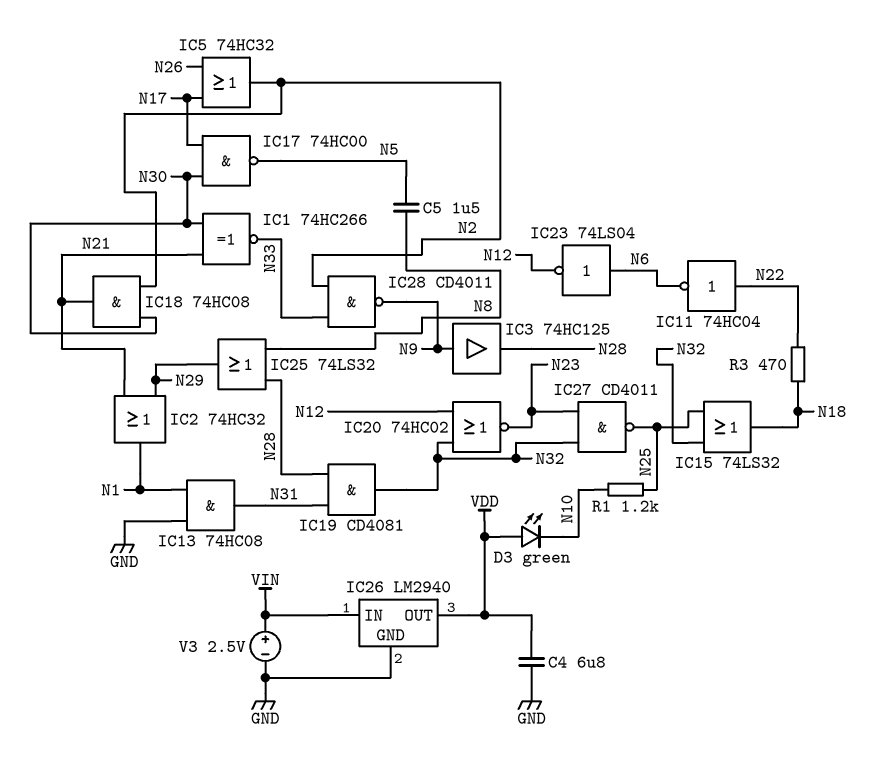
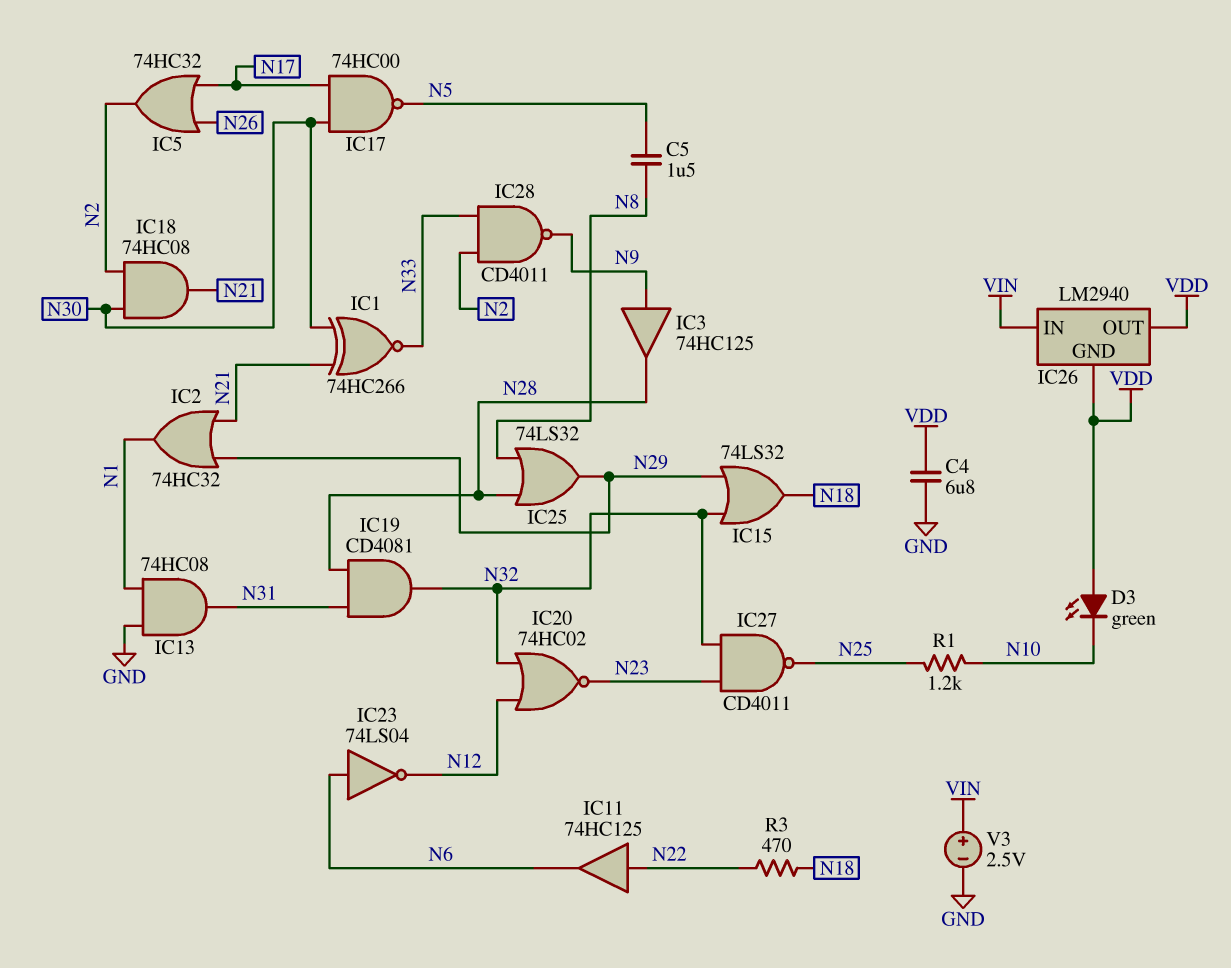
IC11: NOT 74HC04 (in N22, out N6) -> buffer 74HC125 (in N22, out N6)
IC15: OR 74LS32 (in N25, in N32, out N18) -> OR 74LS32 (in N29, in N32, out N18)
IC26 pin GND: GND -> VDD

